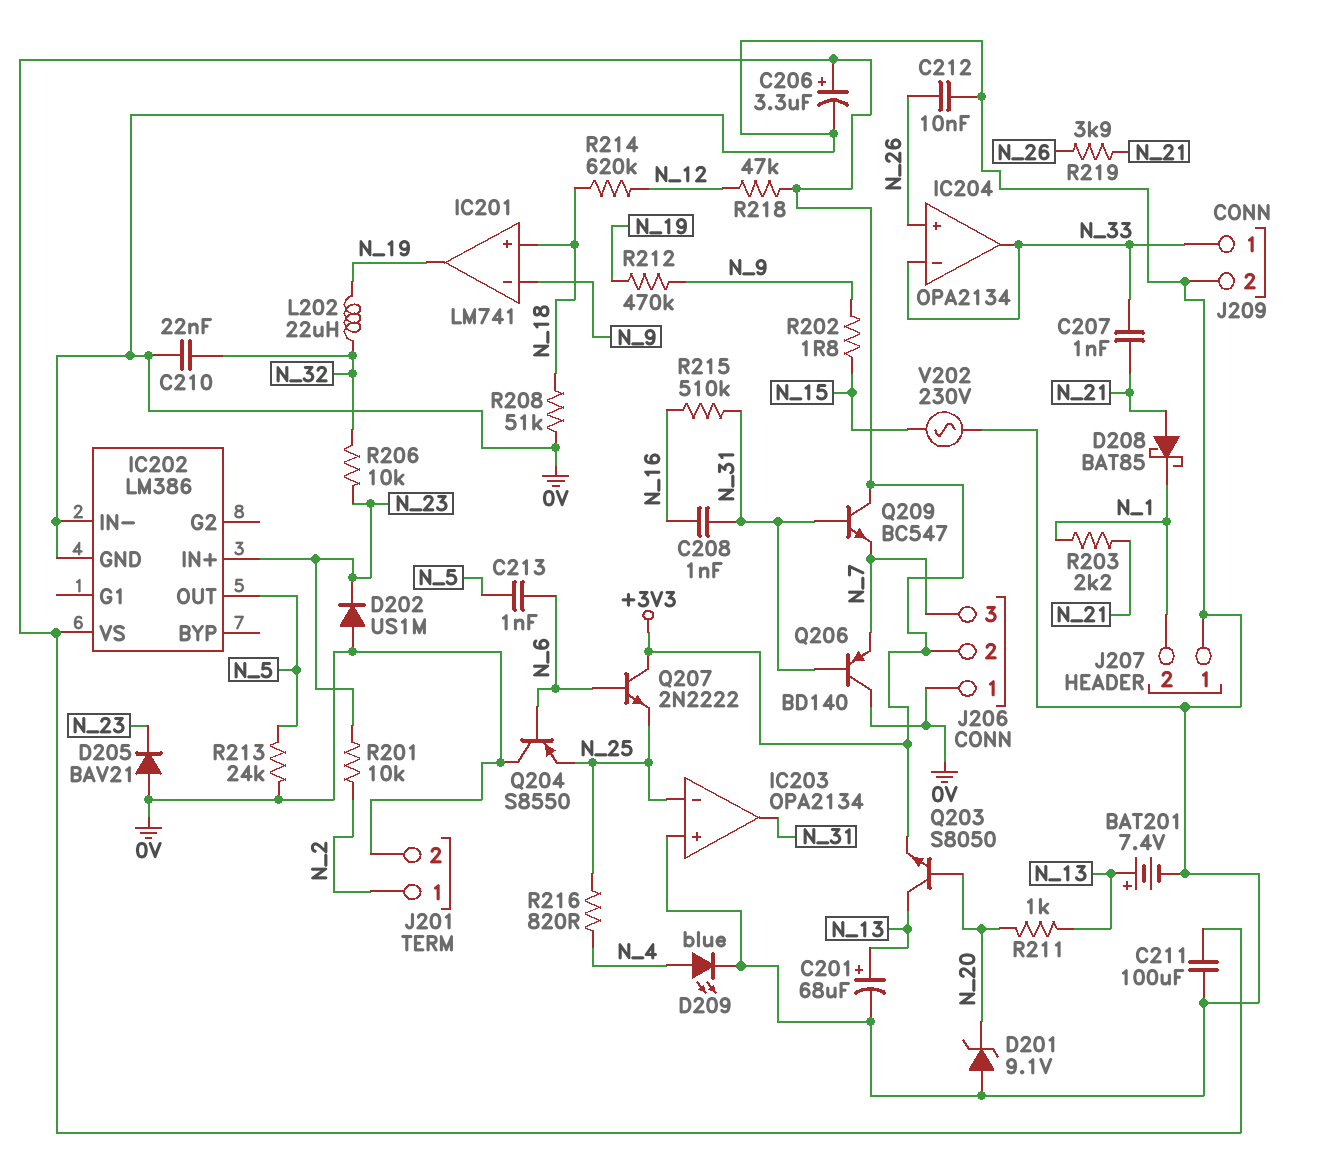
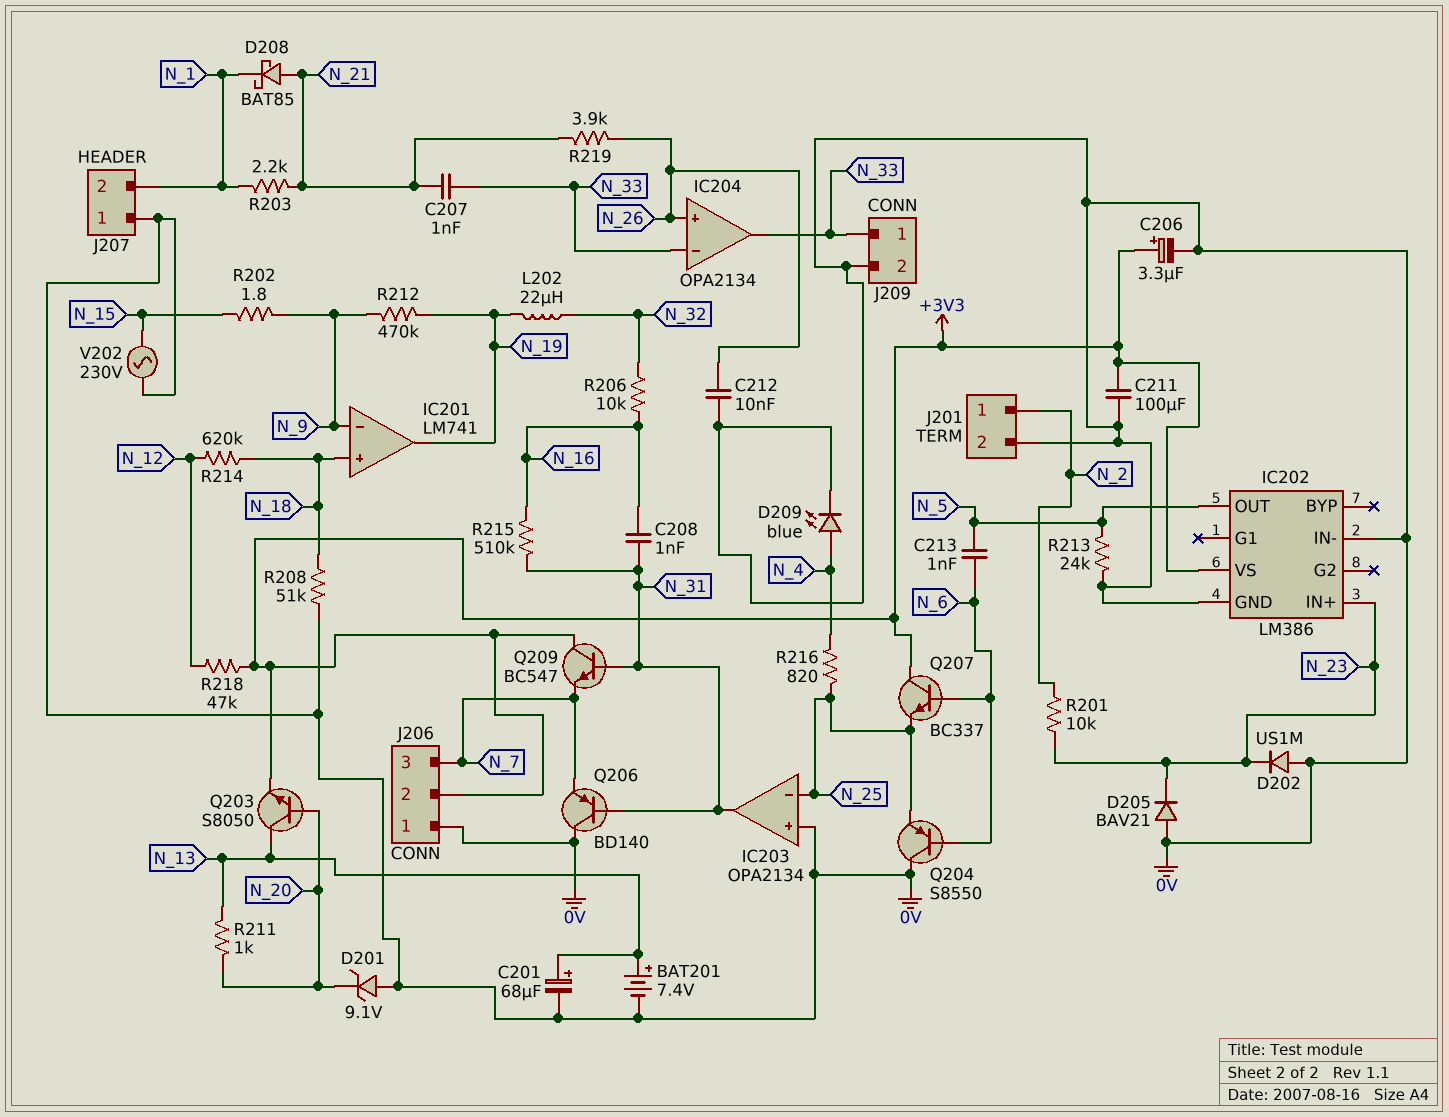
C210: 22nF (0V, N_32) -> none
Q207: NPN 2N2222 (B N_6, C +3V3, E N_25) -> NPN BC337 (B N_6, C +3V3, E N_25)
R206: 10k (N_23, N_32) -> 10k (N_16, N_32)

